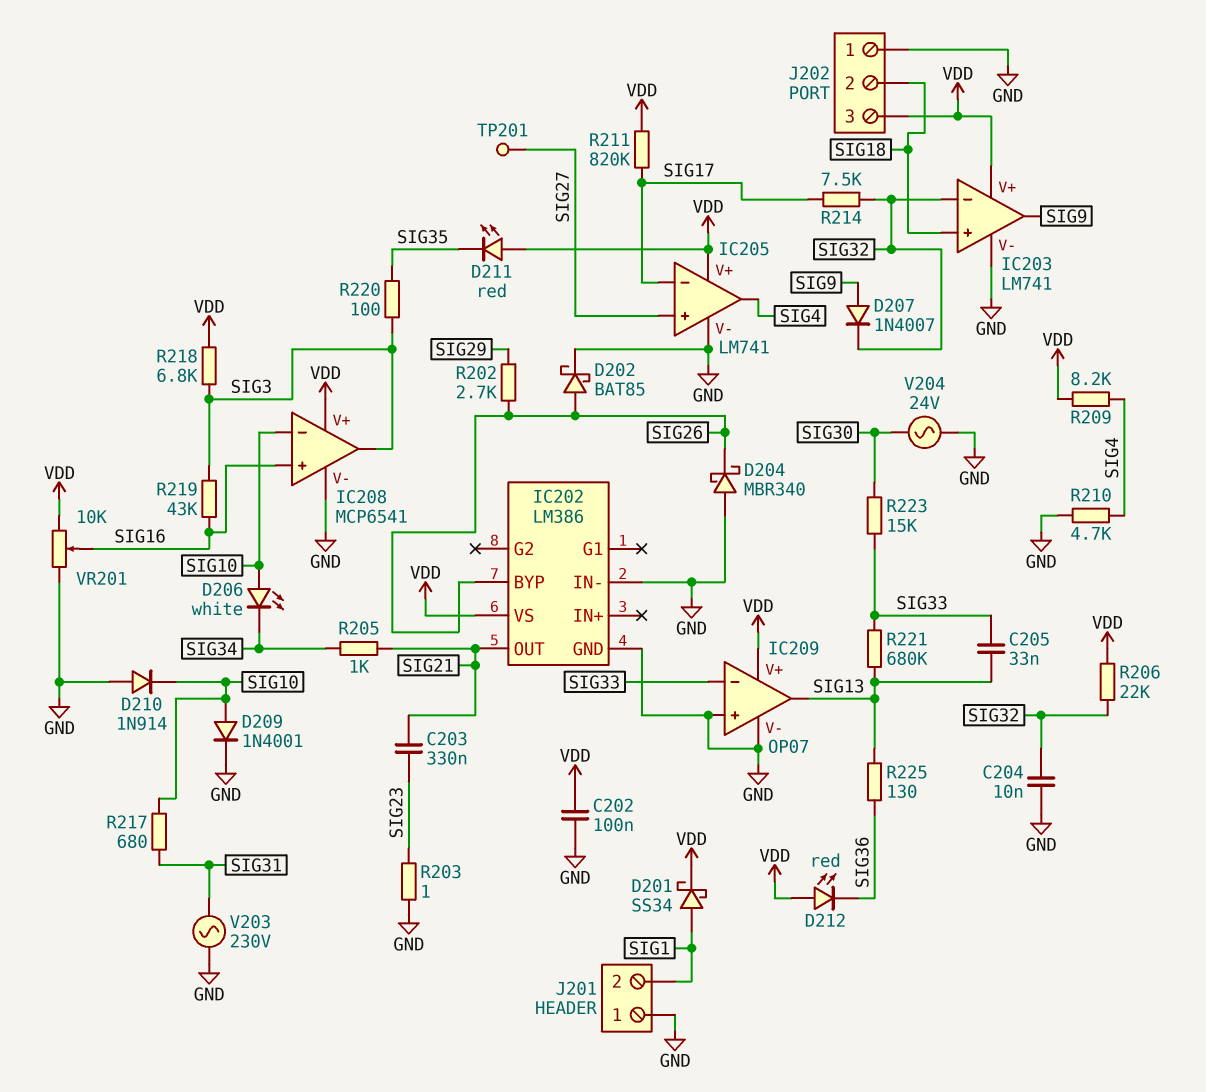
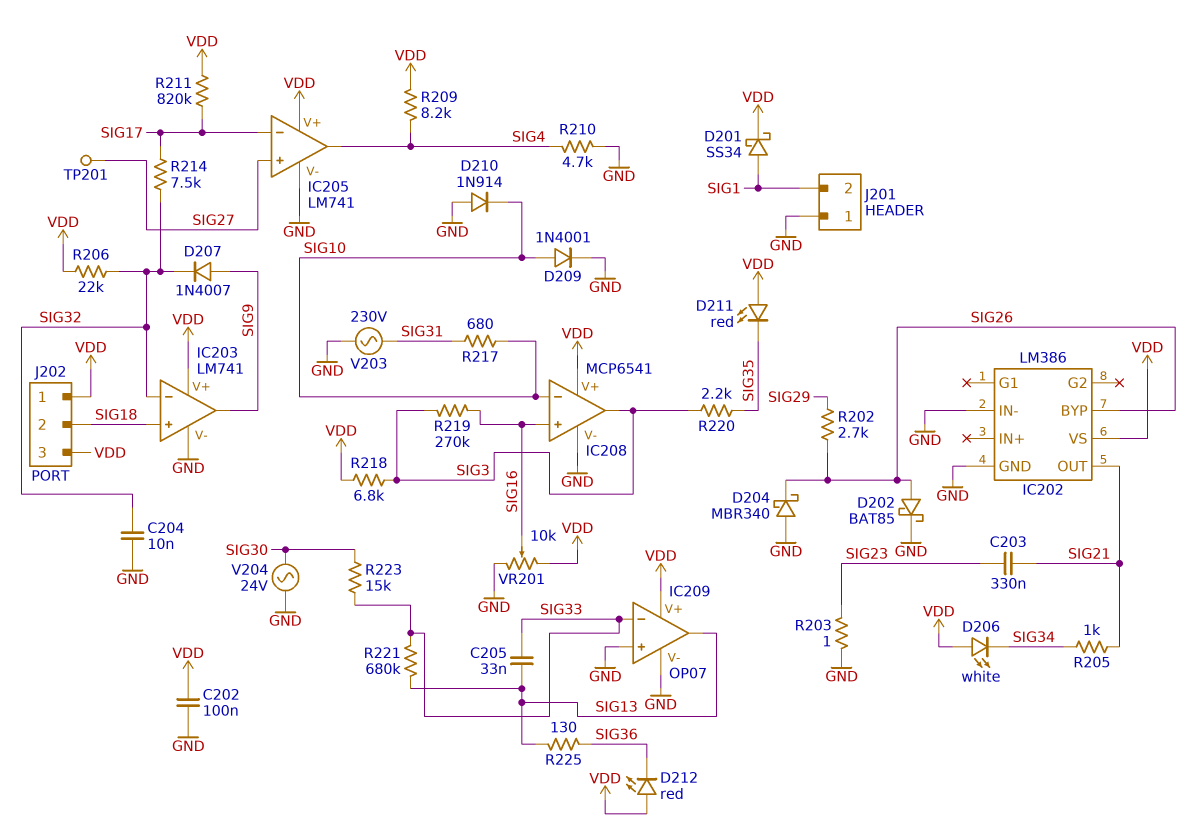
D206: LED white (A SIG10, K SIG34) -> LED white (A VDD, K SIG34)
J202 pin 1: GND -> VDD
R219: 43k (SIG3, SIG16) -> 270k (SIG3, SIG16)
R220: 100 (SIG3, SIG35) -> 2.2k (SIG3, SIG35)

